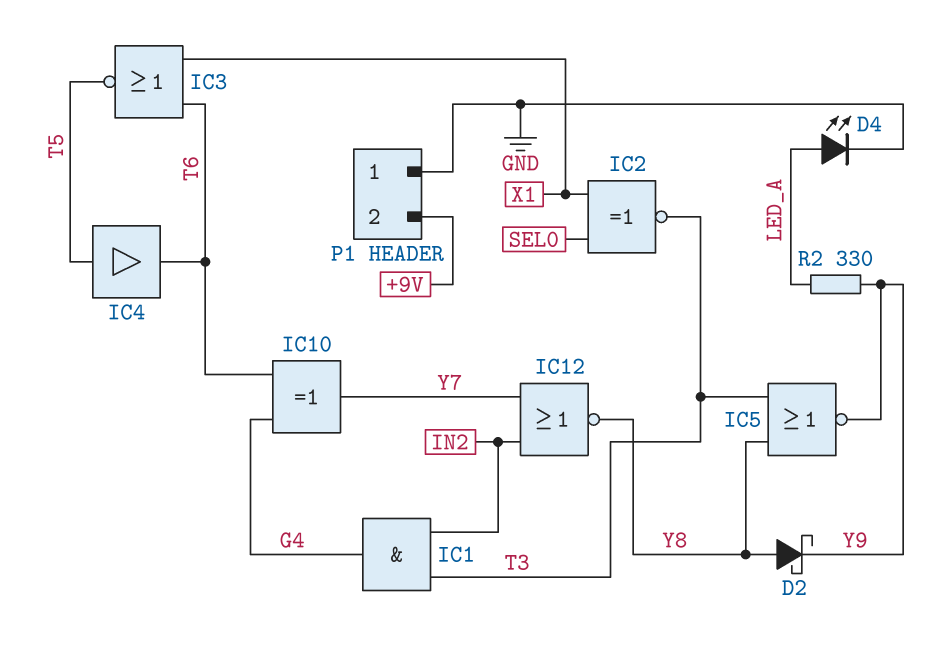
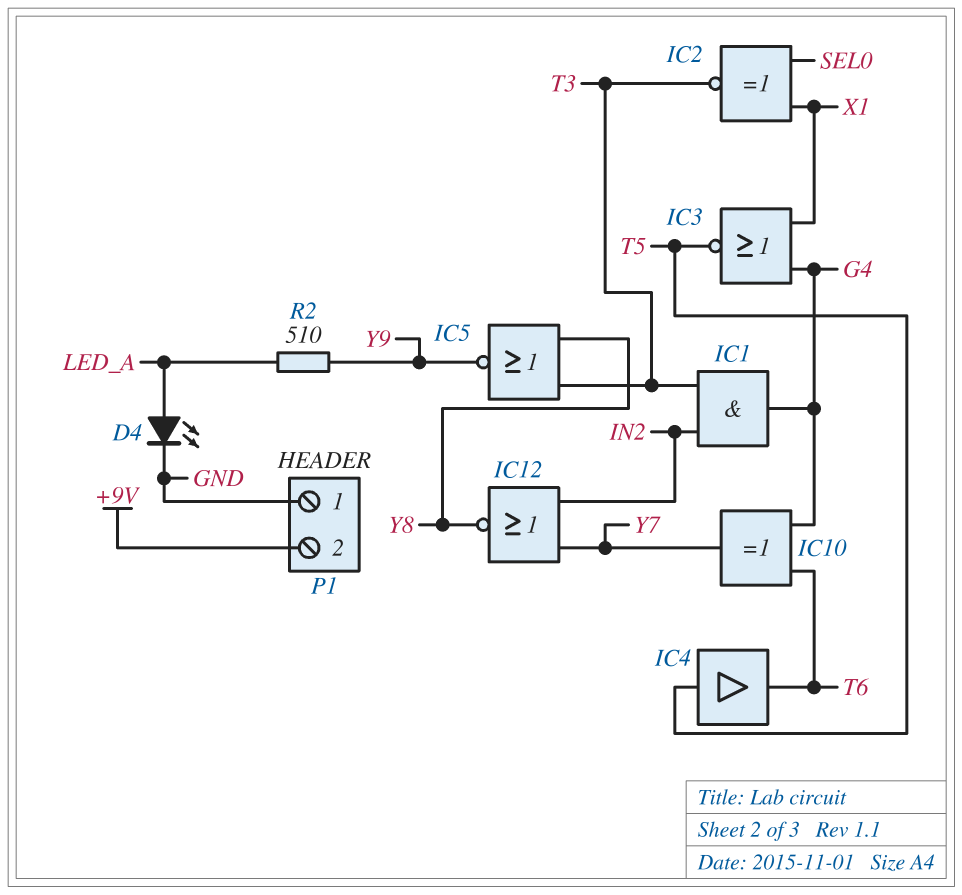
D2: schottky (A Y8, K Y9) -> none
IC3: NOR (in T6, in X1, out T5) -> NOR (in G4, in X1, out T5)
R2: 330 (LED_A, Y9) -> 510 (LED_A, Y9)

